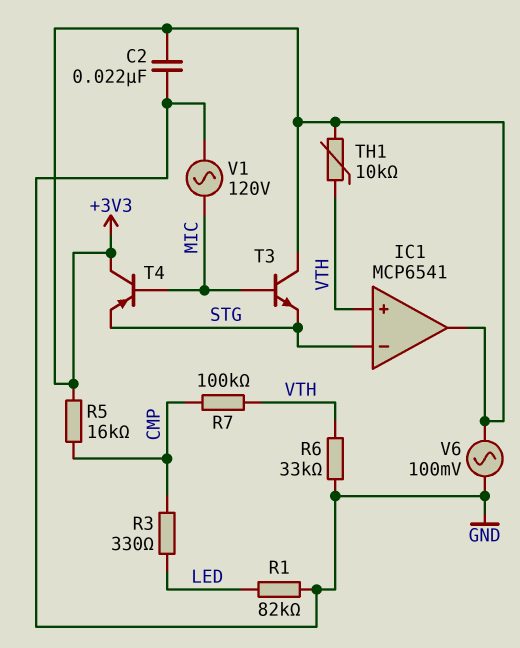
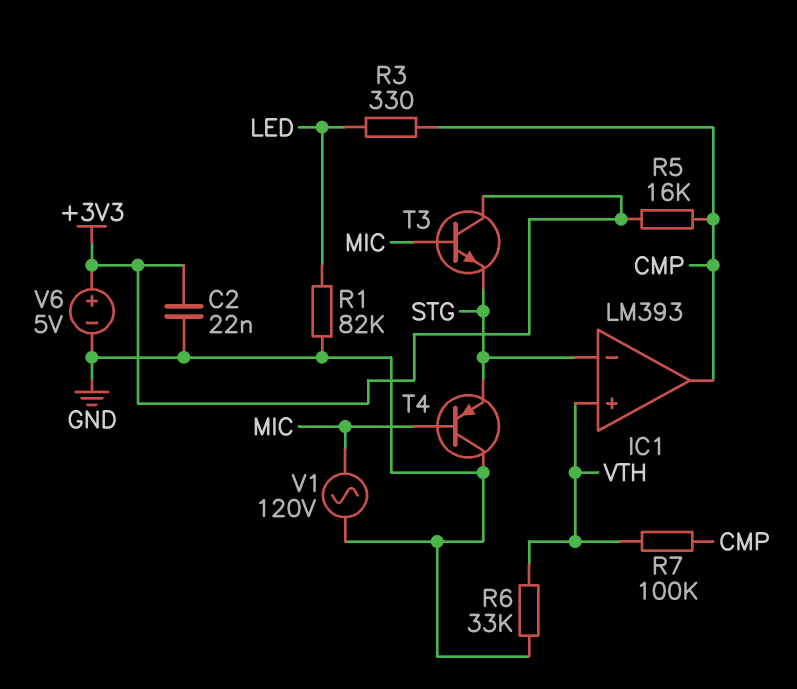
IC1: MCP6541 -> LM393
IC1 pin out: +3V3 -> CMP
T4: PNP (B MIC, C +3V3, E STG) -> PNP (B MIC, C GND, E STG)
TH1: 10k (+3V3, VTH) -> none
V6: AC 100mV (+3V3, GND) -> 5V (plus +3V3, minus GND)

